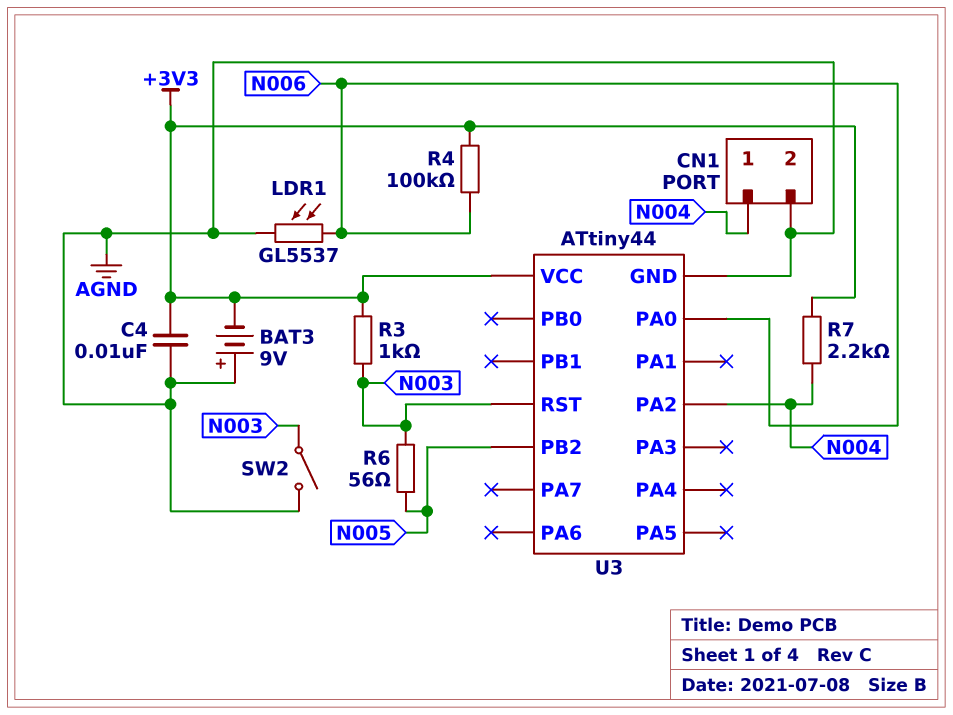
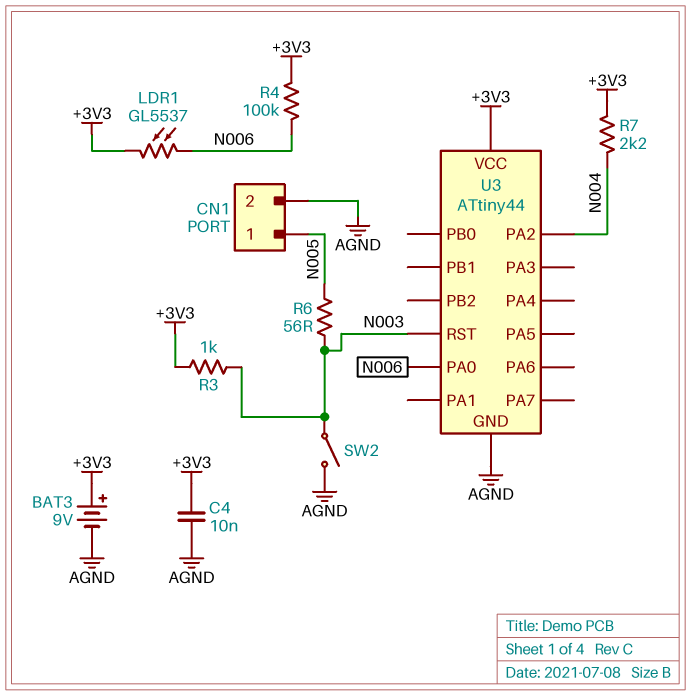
BAT3: 9V (plus AGND, minus +3V3) -> 9V (plus +3V3, minus AGND)
CN1 pin 1: N004 -> N005
LDR1: GL5537 (AGND, N006) -> GL5537 (+3V3, N006)
U3 pin PB2: N005 -> none

